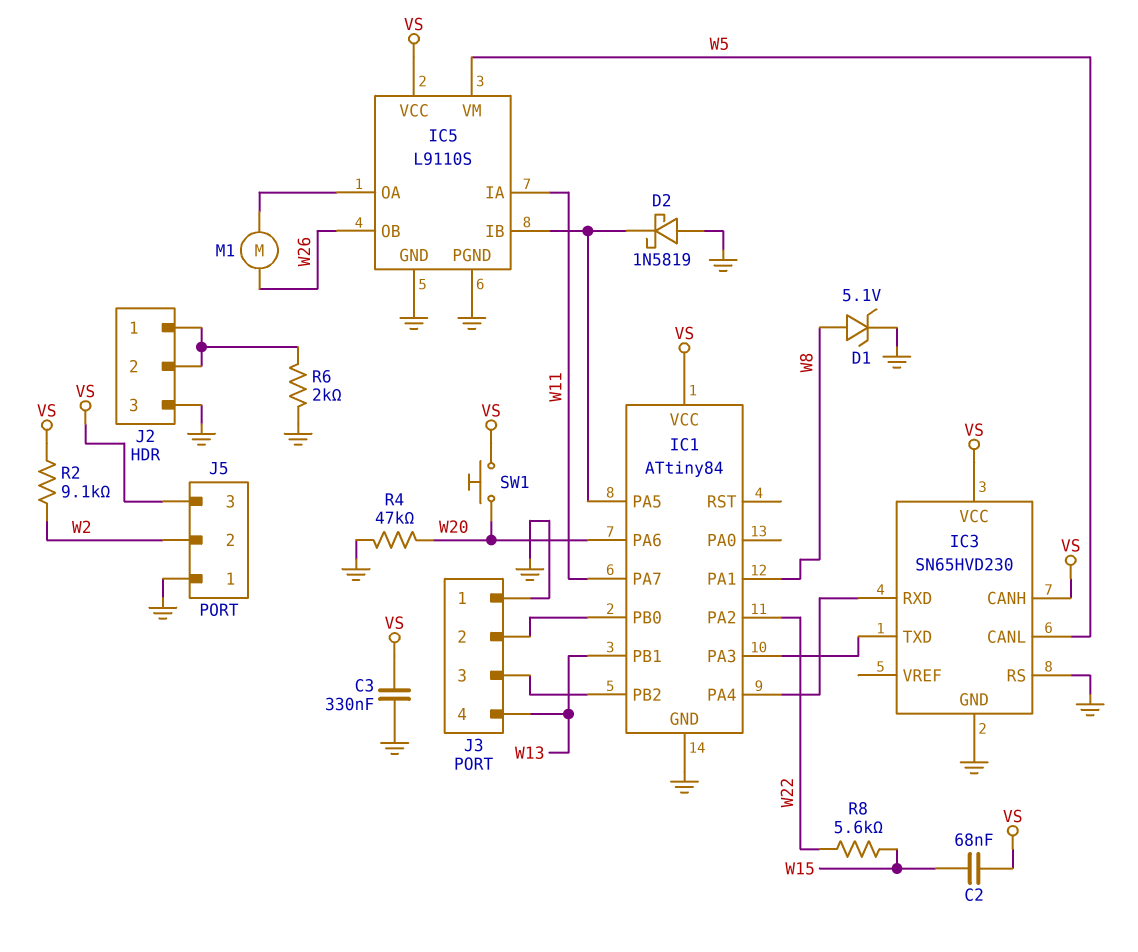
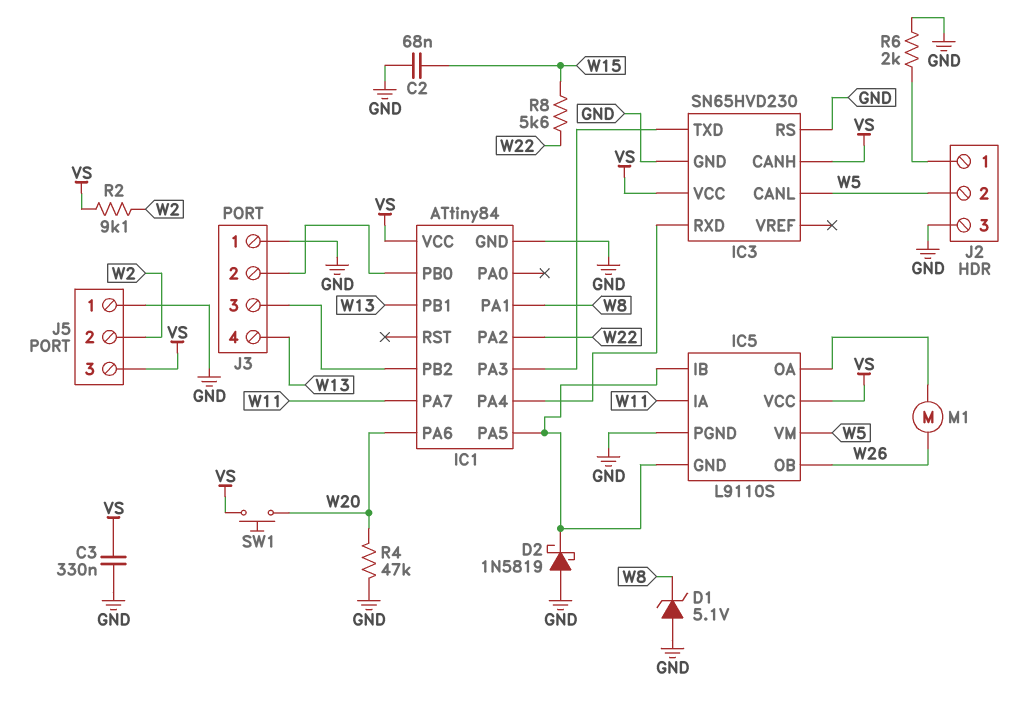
C2: 68nF (VS, W15) -> 68nF (GND, W15)
D1: zener 5.1V (A W8, K GND) -> zener 5.1V (A GND, K W8)
IC5 pin GND: GND -> IC1/PA5
J2 pin 2: J2/1 -> W5

